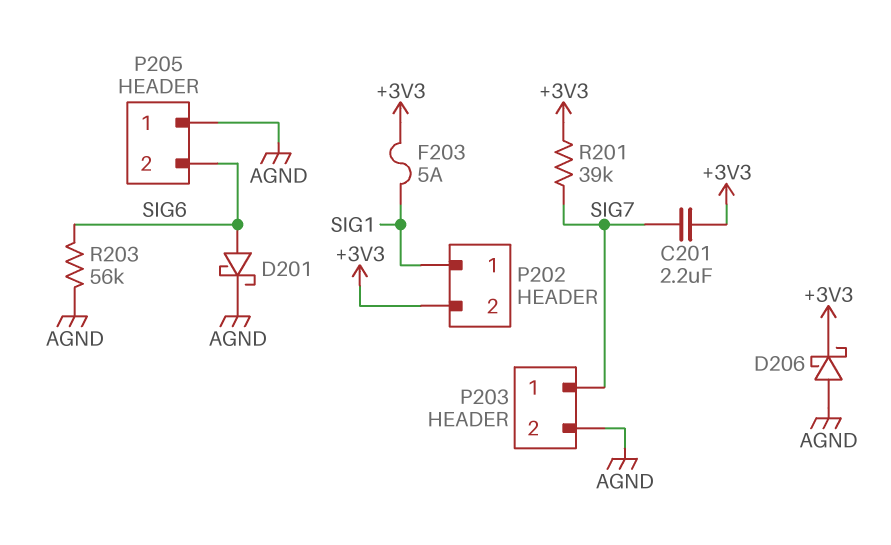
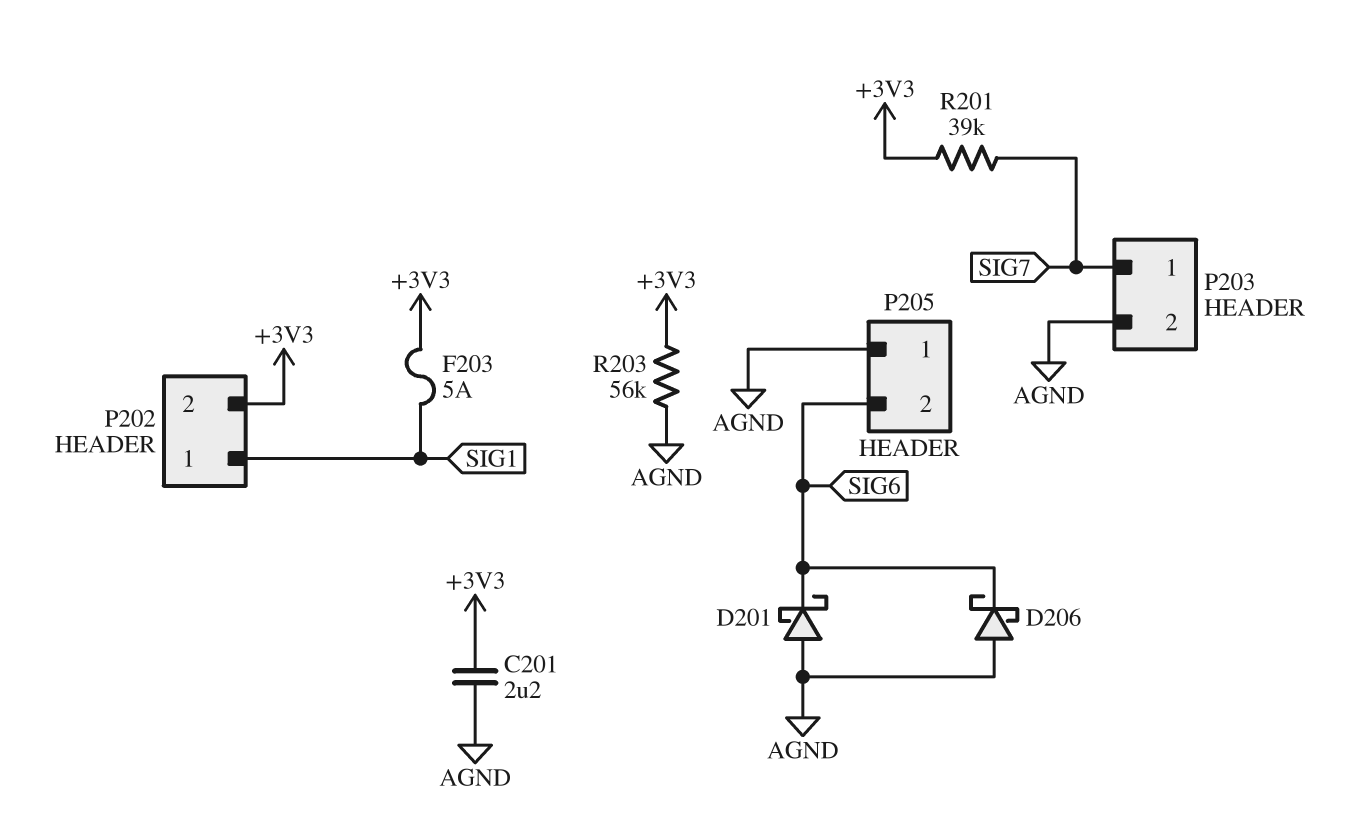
C201: 2.2uF (+3V3, SIG7) -> 2.2uF (+3V3, AGND)
D201: schottky (A SIG6, K AGND) -> schottky (A AGND, K SIG6)
D206: schottky (A AGND, K +3V3) -> schottky (A AGND, K SIG6)
R203: 56k (AGND, SIG6) -> 56k (+3V3, AGND)

